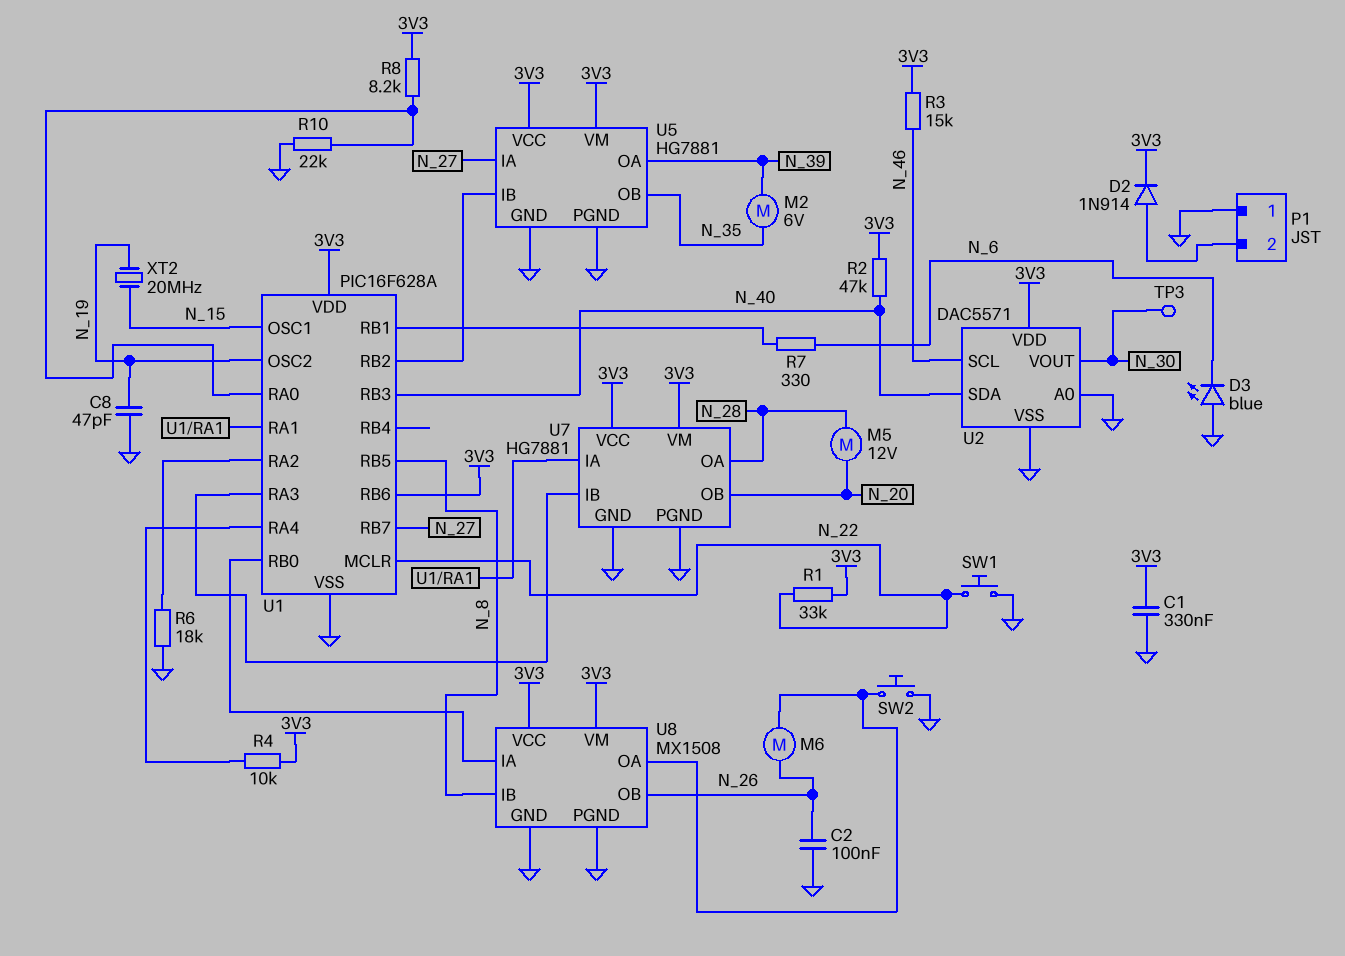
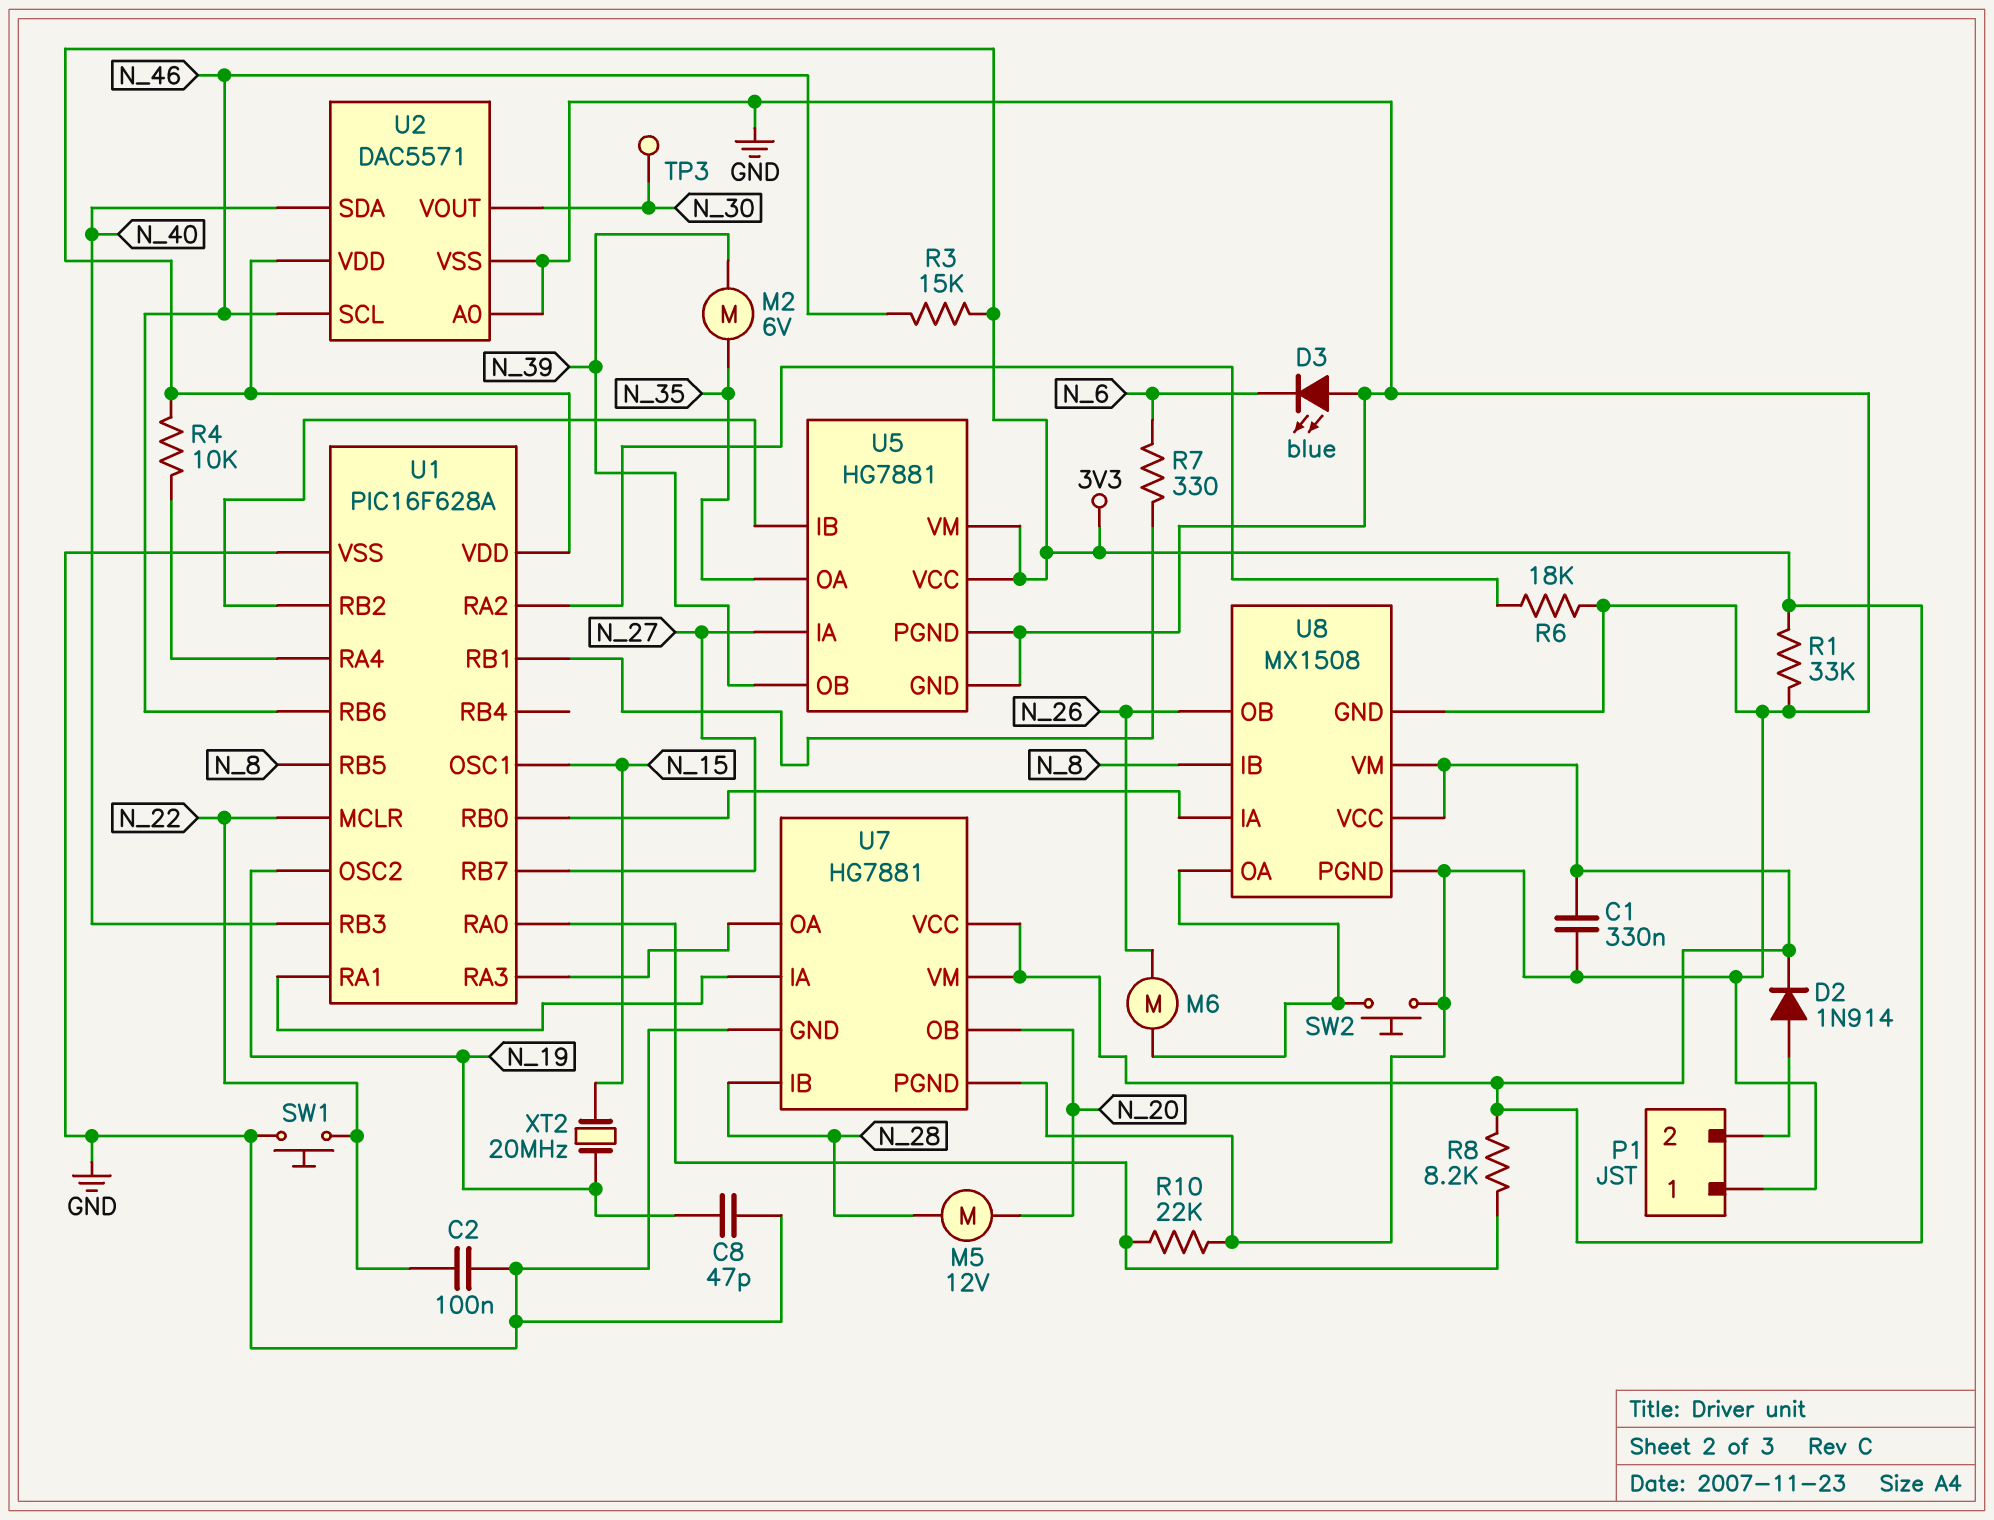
C2: 100nF (GND, N_26) -> 100nF (GND, N_22)
R1: 33k (3V3, N_22) -> 33k (3V3, GND)
R2: 47k (3V3, N_40) -> none
U1 pin RB6: 3V3 -> N_46
U5 pin OA: N_39 -> N_35
U5 pin OB: N_35 -> N_39
U7 pin IB: U1/RA3 -> N_28
U7 pin OA: N_28 -> U1/RA3

